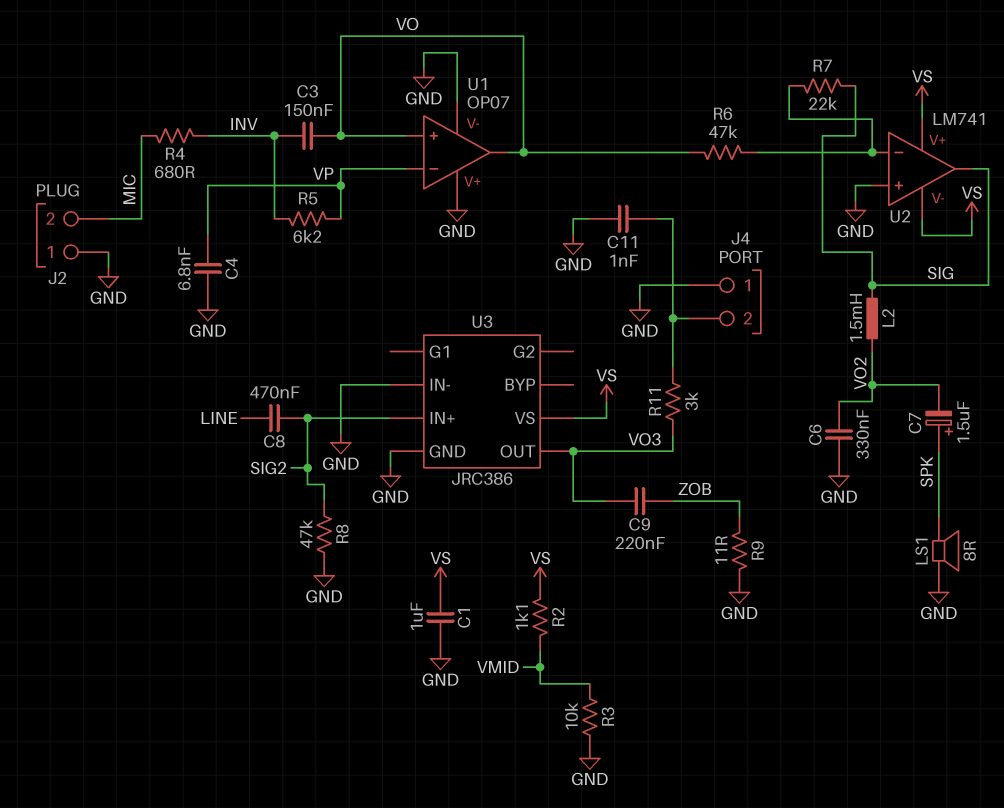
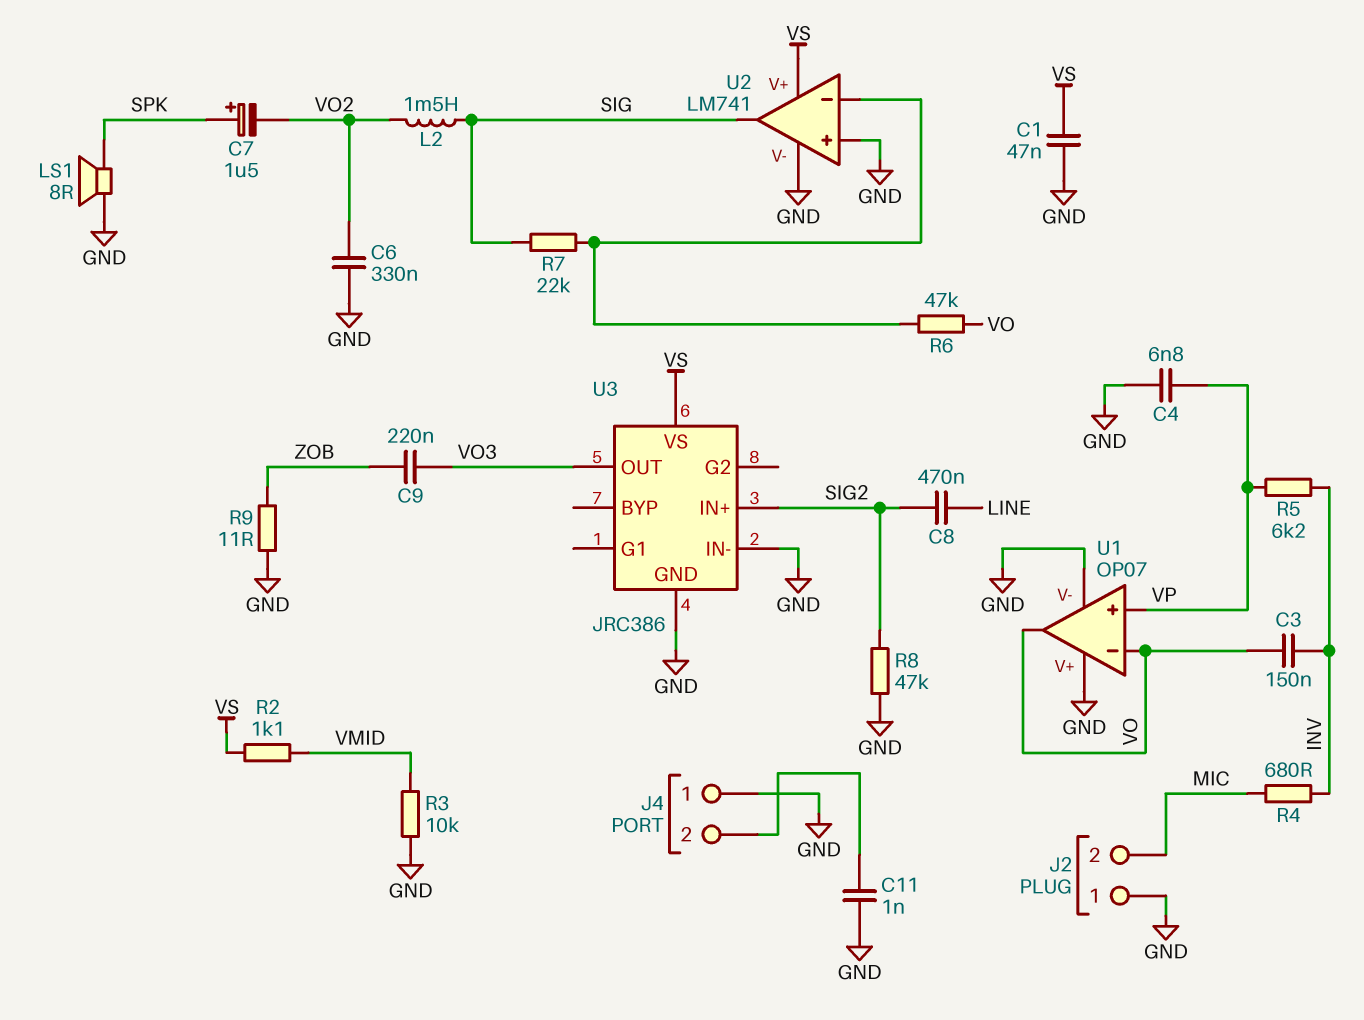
C1: 1uF (GND, VS) -> 47nF (GND, VS)
R11: 3k (J4/2, VO3) -> none
U1 pin in+: VO -> VP
U1 pin in-: VP -> VO
U2 pin V-: VS -> GND

